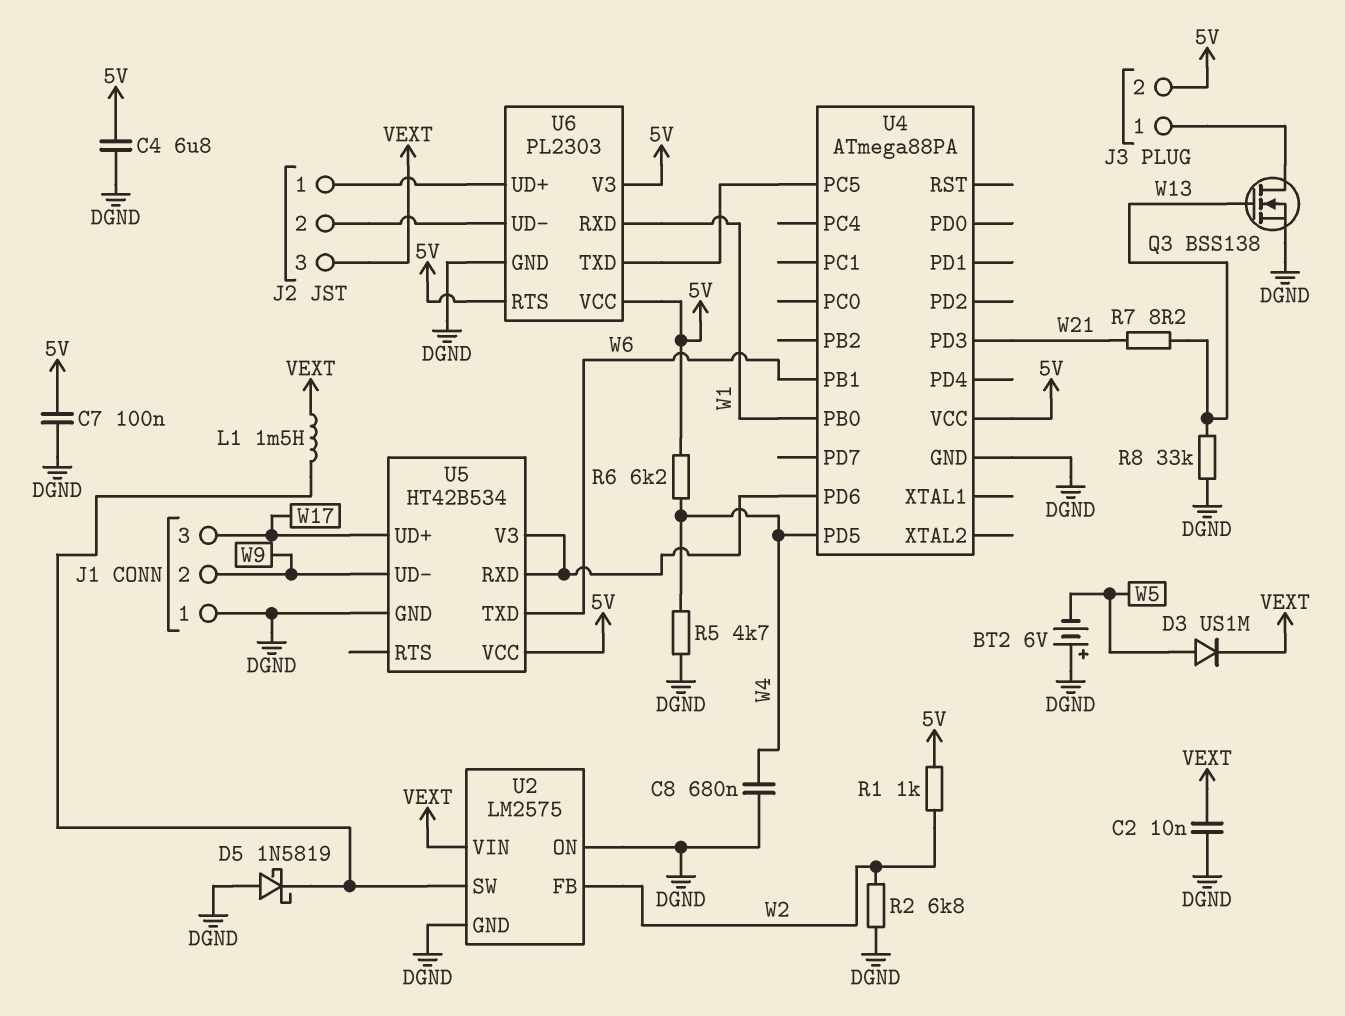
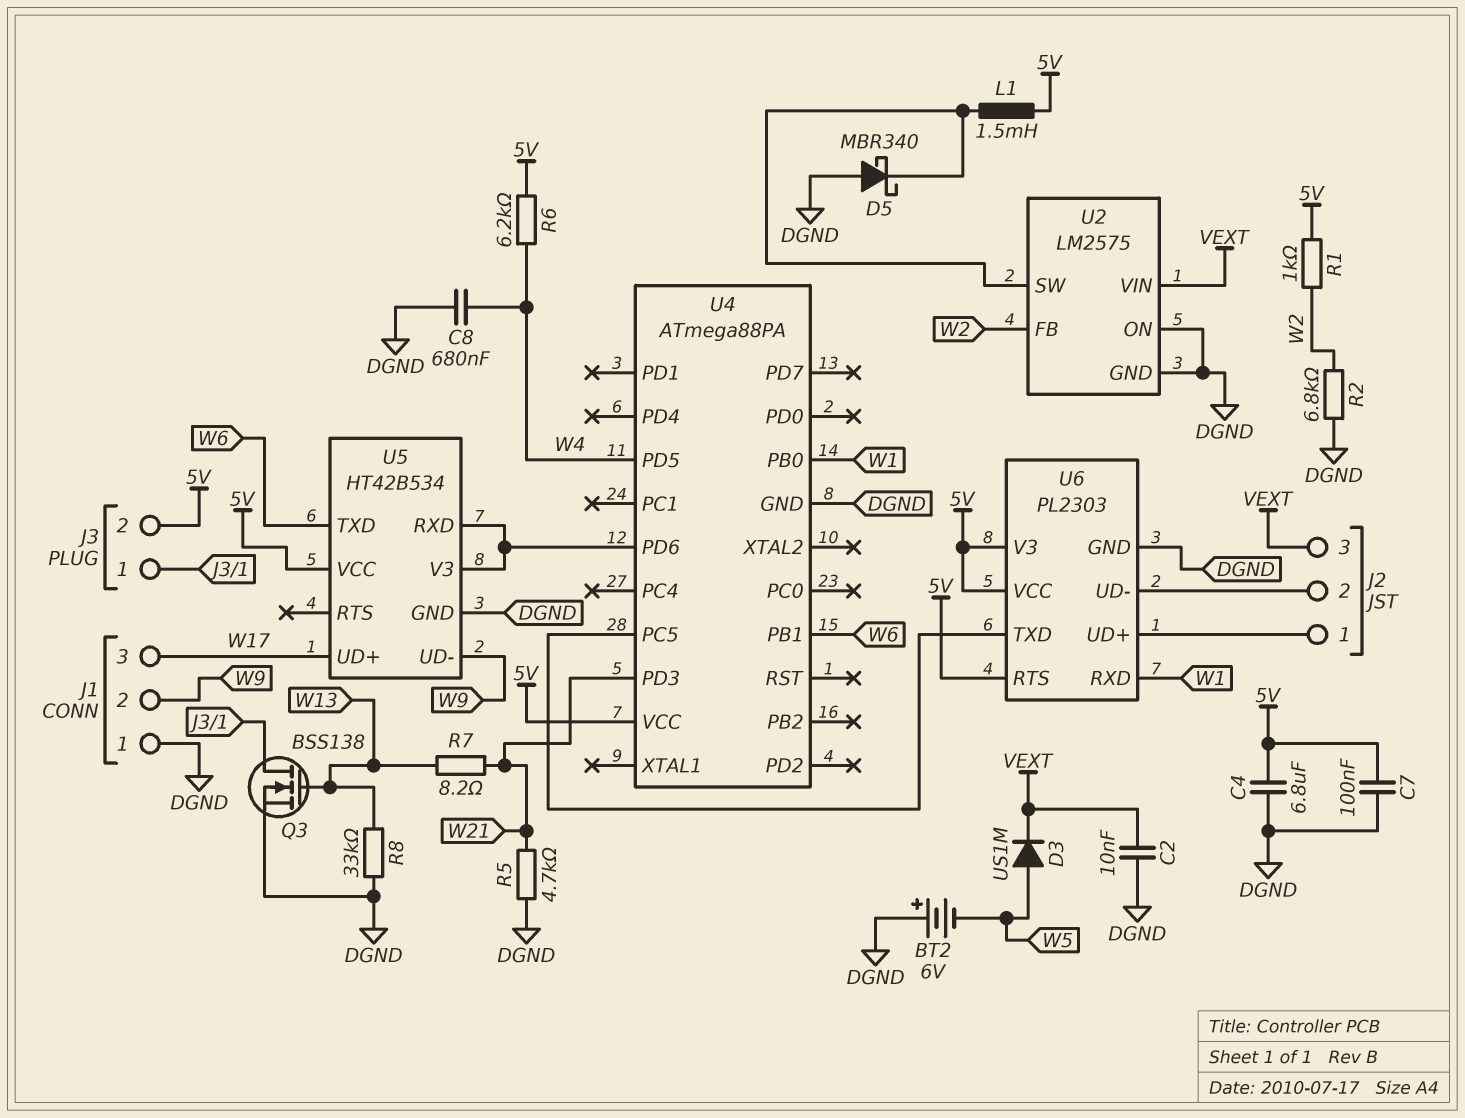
D5: schottky 1N5819 (A DGND, K U2/SW) -> schottky MBR340 (A DGND, K U2/SW)
L1: 1.5mH (U2/SW, VEXT) -> 1.5mH (5V, U2/SW)
R5: 4.7k (DGND, W4) -> 4.7k (DGND, W21)

